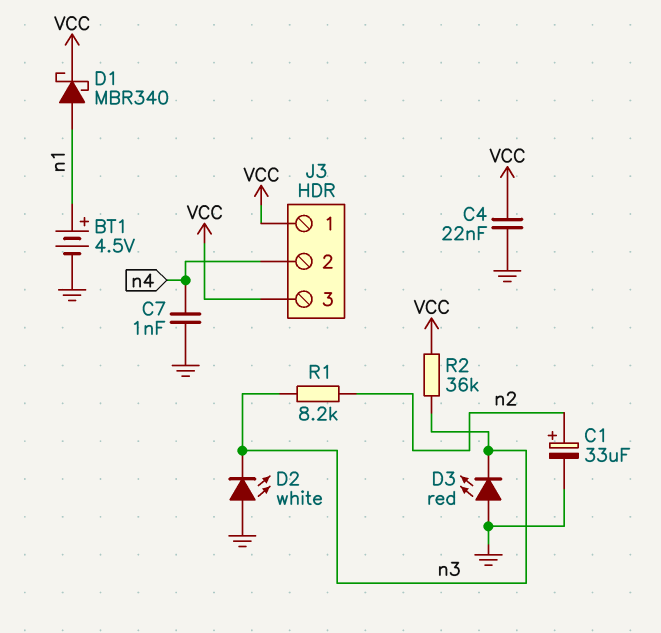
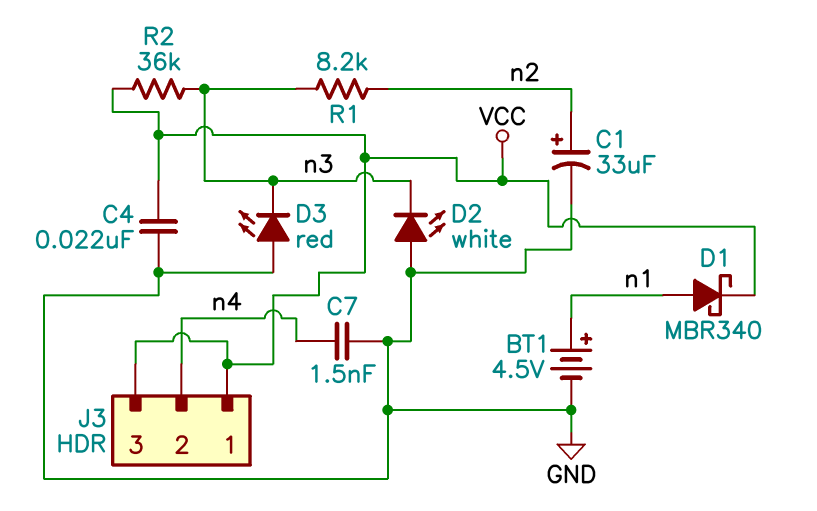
C7: 1nF (GND, n4) -> 1.5nF (GND, n4)

